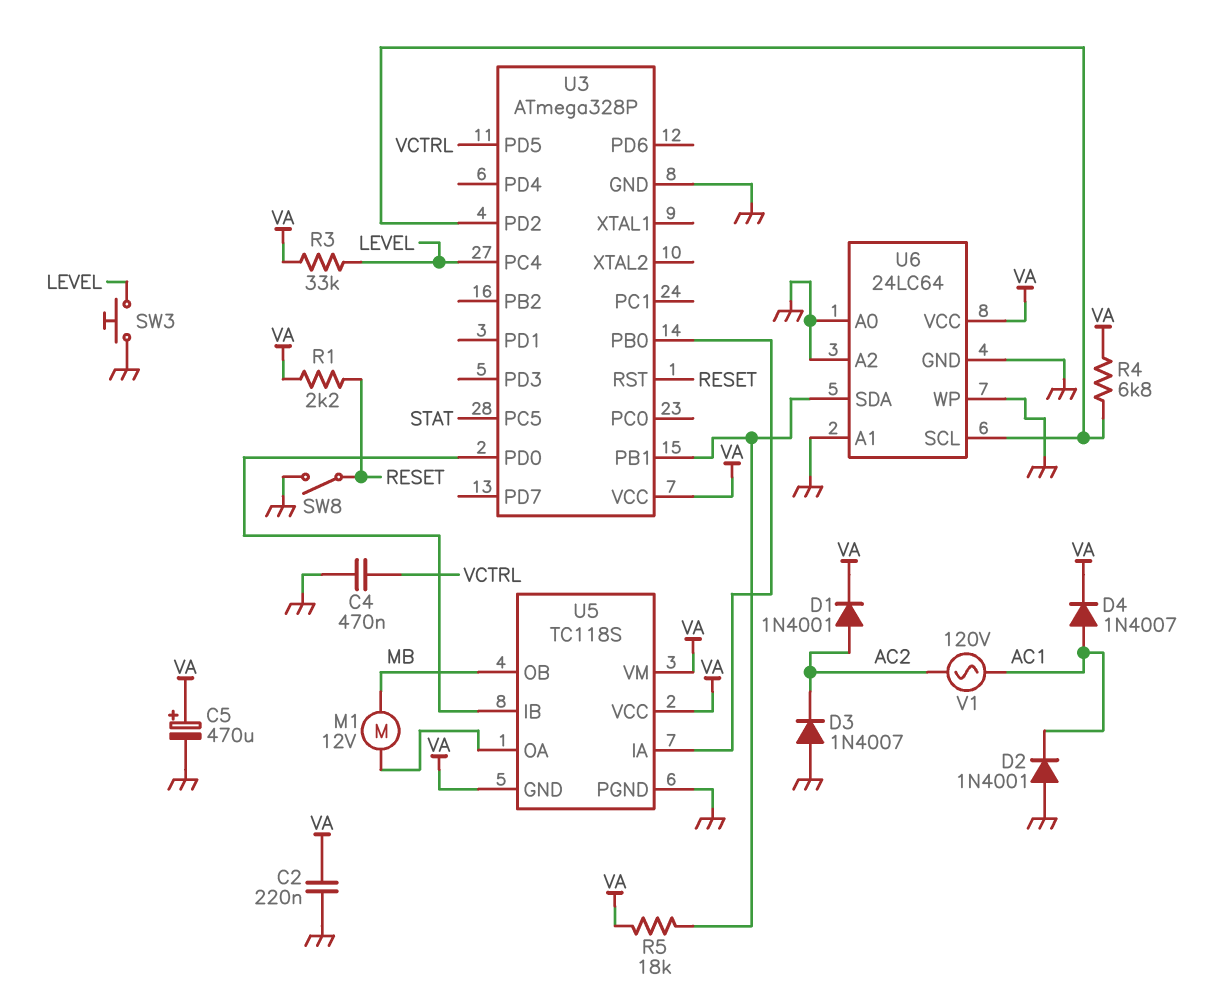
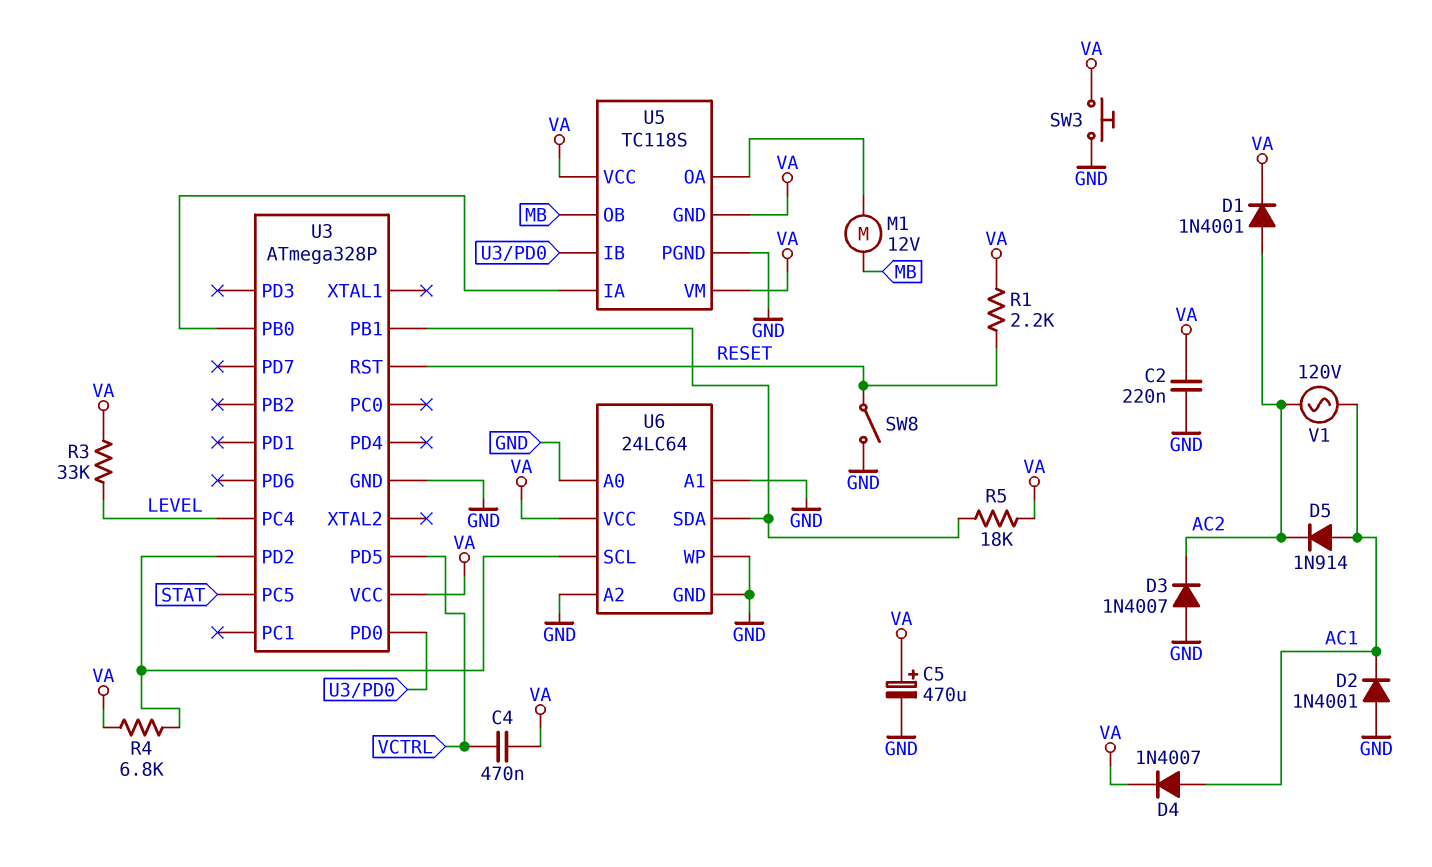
C4: 470nF (GND, VCTRL) -> 470nF (VA, VCTRL)
D5: none -> diode 1N914 (A AC1, K AC2)
SW3: button (GND, LEVEL) -> button (GND, VA)

